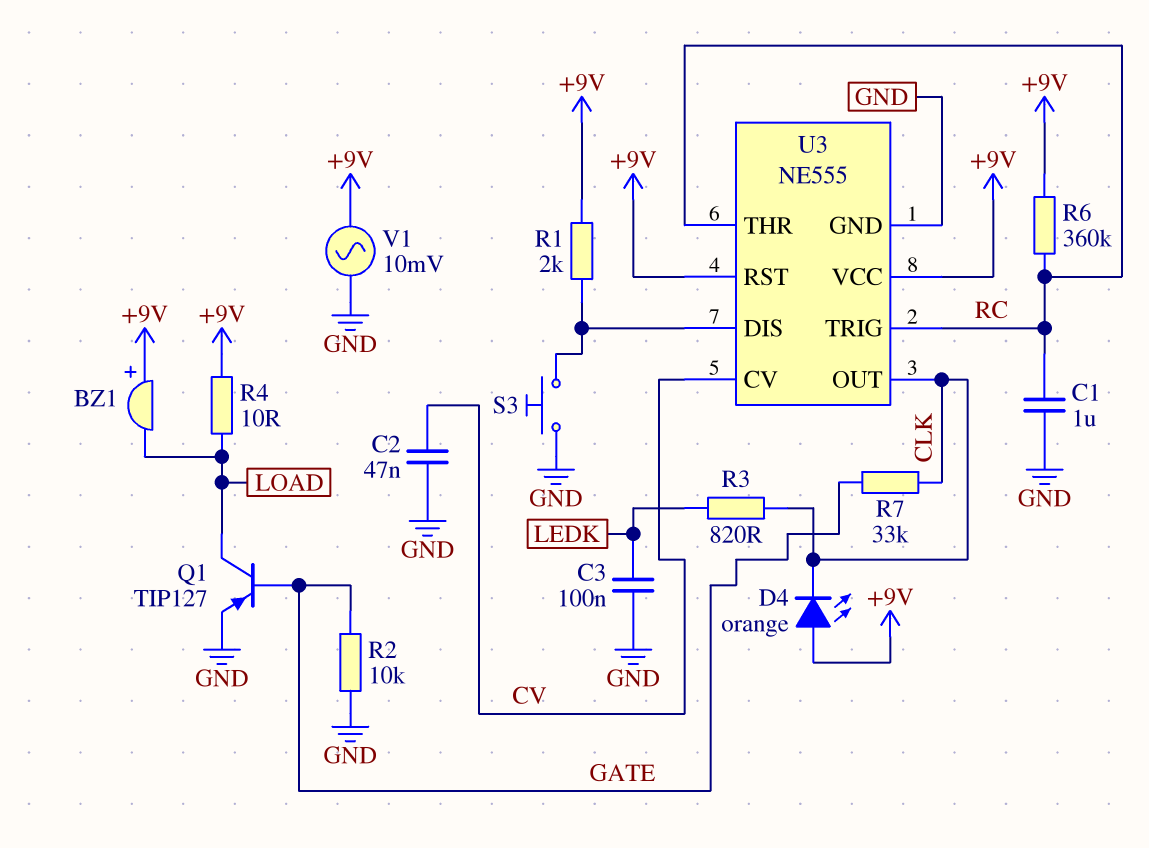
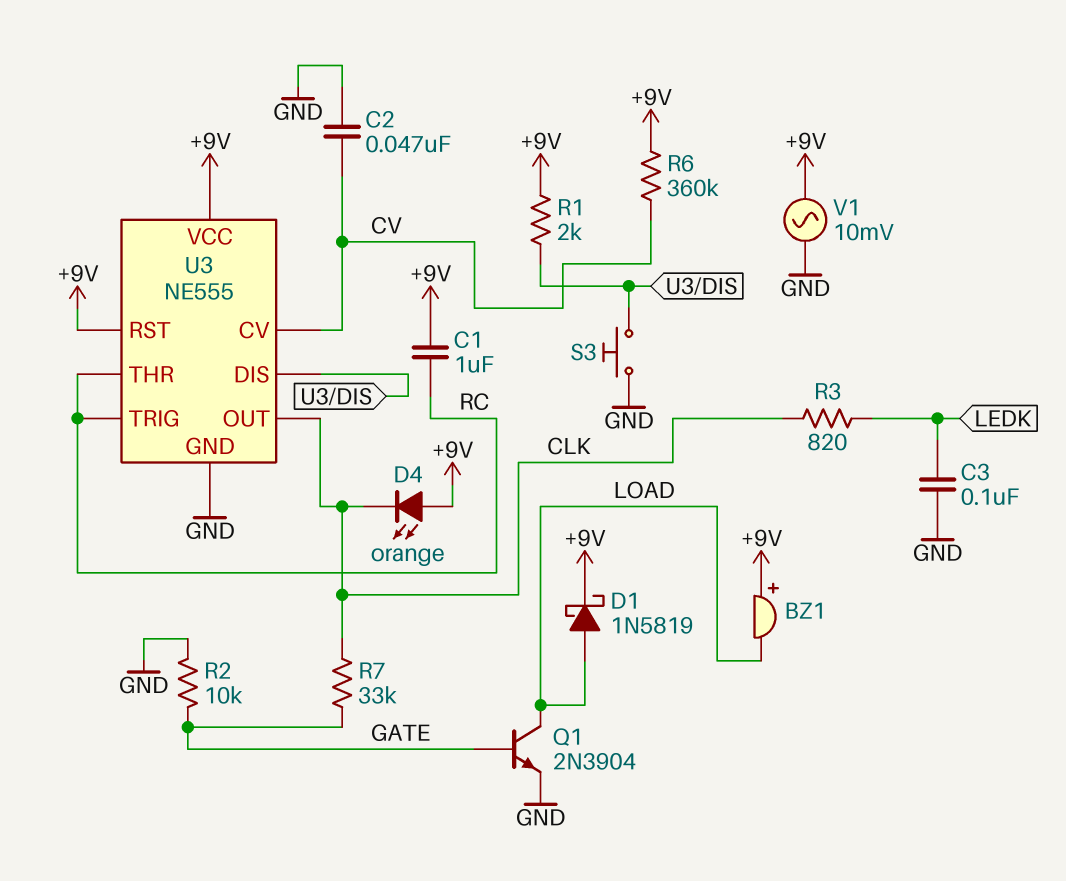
C1: 1uF (GND, RC) -> 1uF (+9V, RC)
D1: none -> schottky 1N5819 (A LOAD, K +9V)
Q1: PNP TIP127 (B GATE, C LOAD, E GND) -> NPN 2N3904 (B GATE, C LOAD, E GND)
R4: 10 (+9V, LOAD) -> none
R6: 360k (+9V, RC) -> 360k (+9V, CV)

